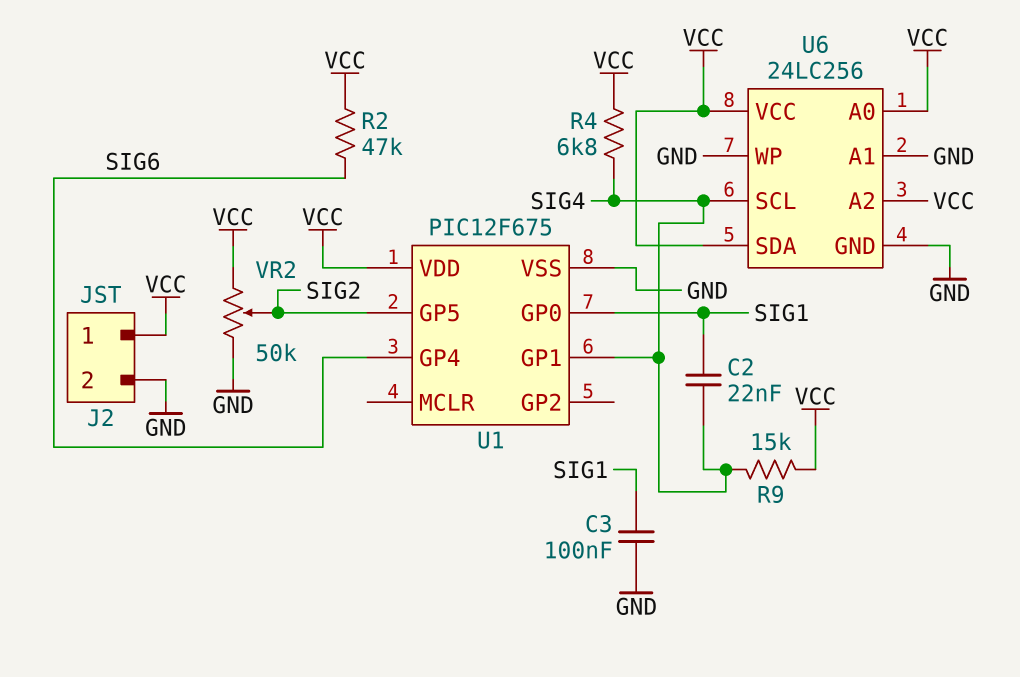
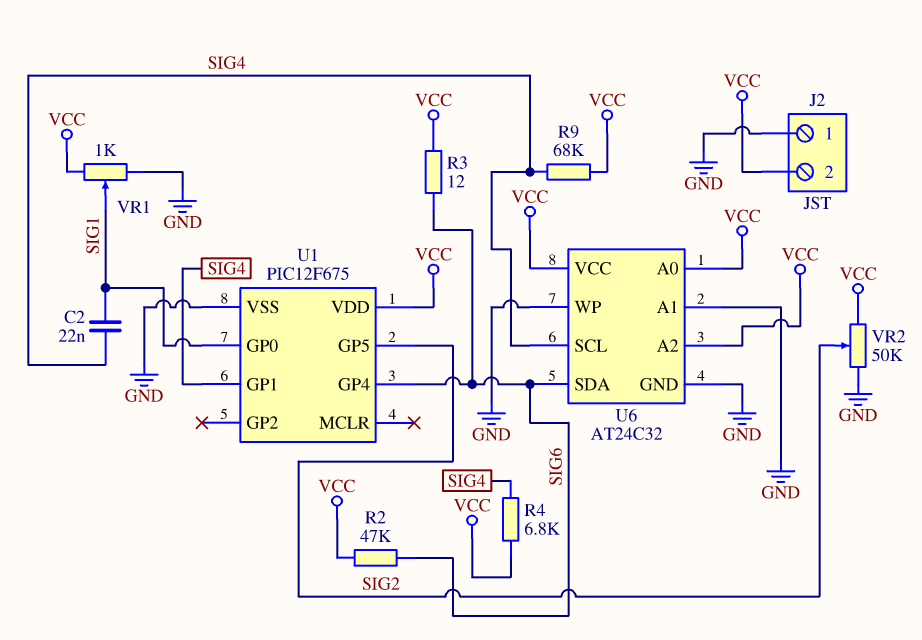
C3: 100nF (GND, SIG1) -> none
J2 pin 1: VCC -> GND
J2 pin 2: GND -> VCC
R3: none -> 12 (SIG6, VCC)
R9: 15k (SIG4, VCC) -> 68k (SIG4, VCC)
U6: 24LC256 -> AT24C32
U6 pin SDA: VCC -> SIG6
VR1: none -> 1k (GND, VCC, wiper SIG1)

